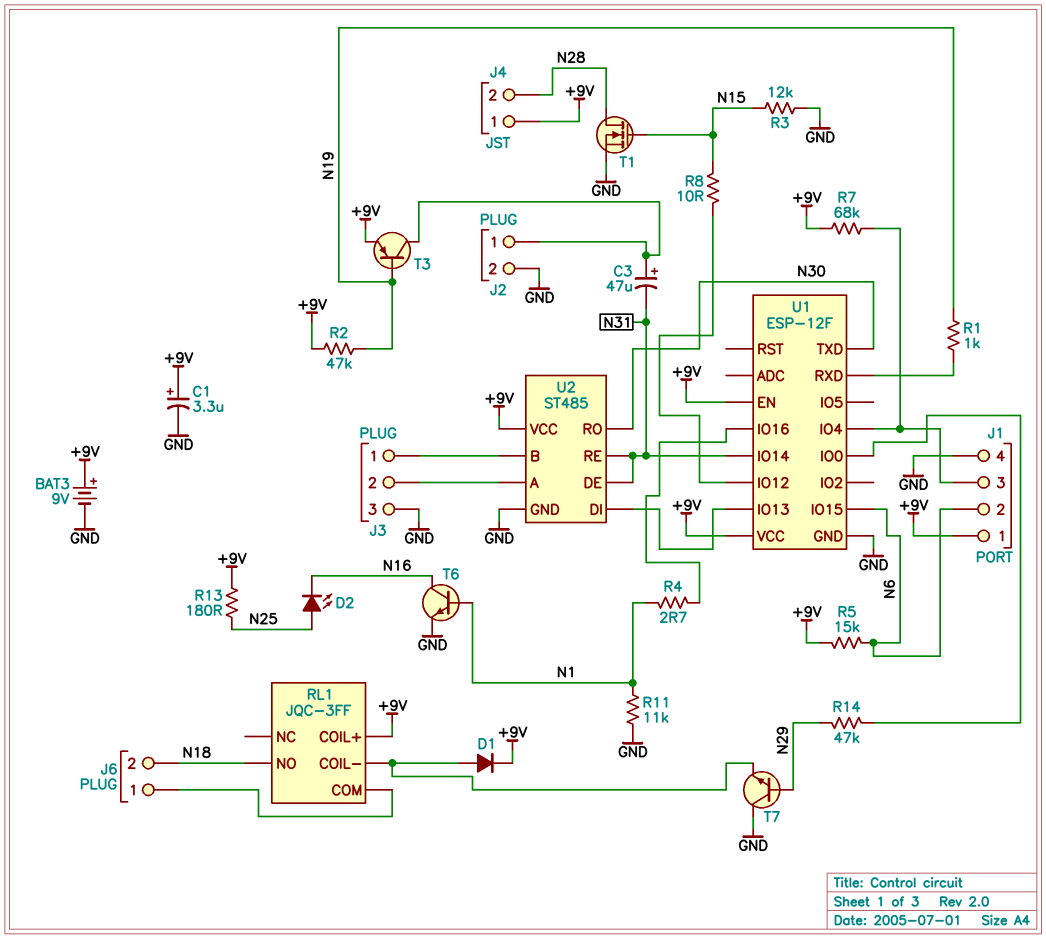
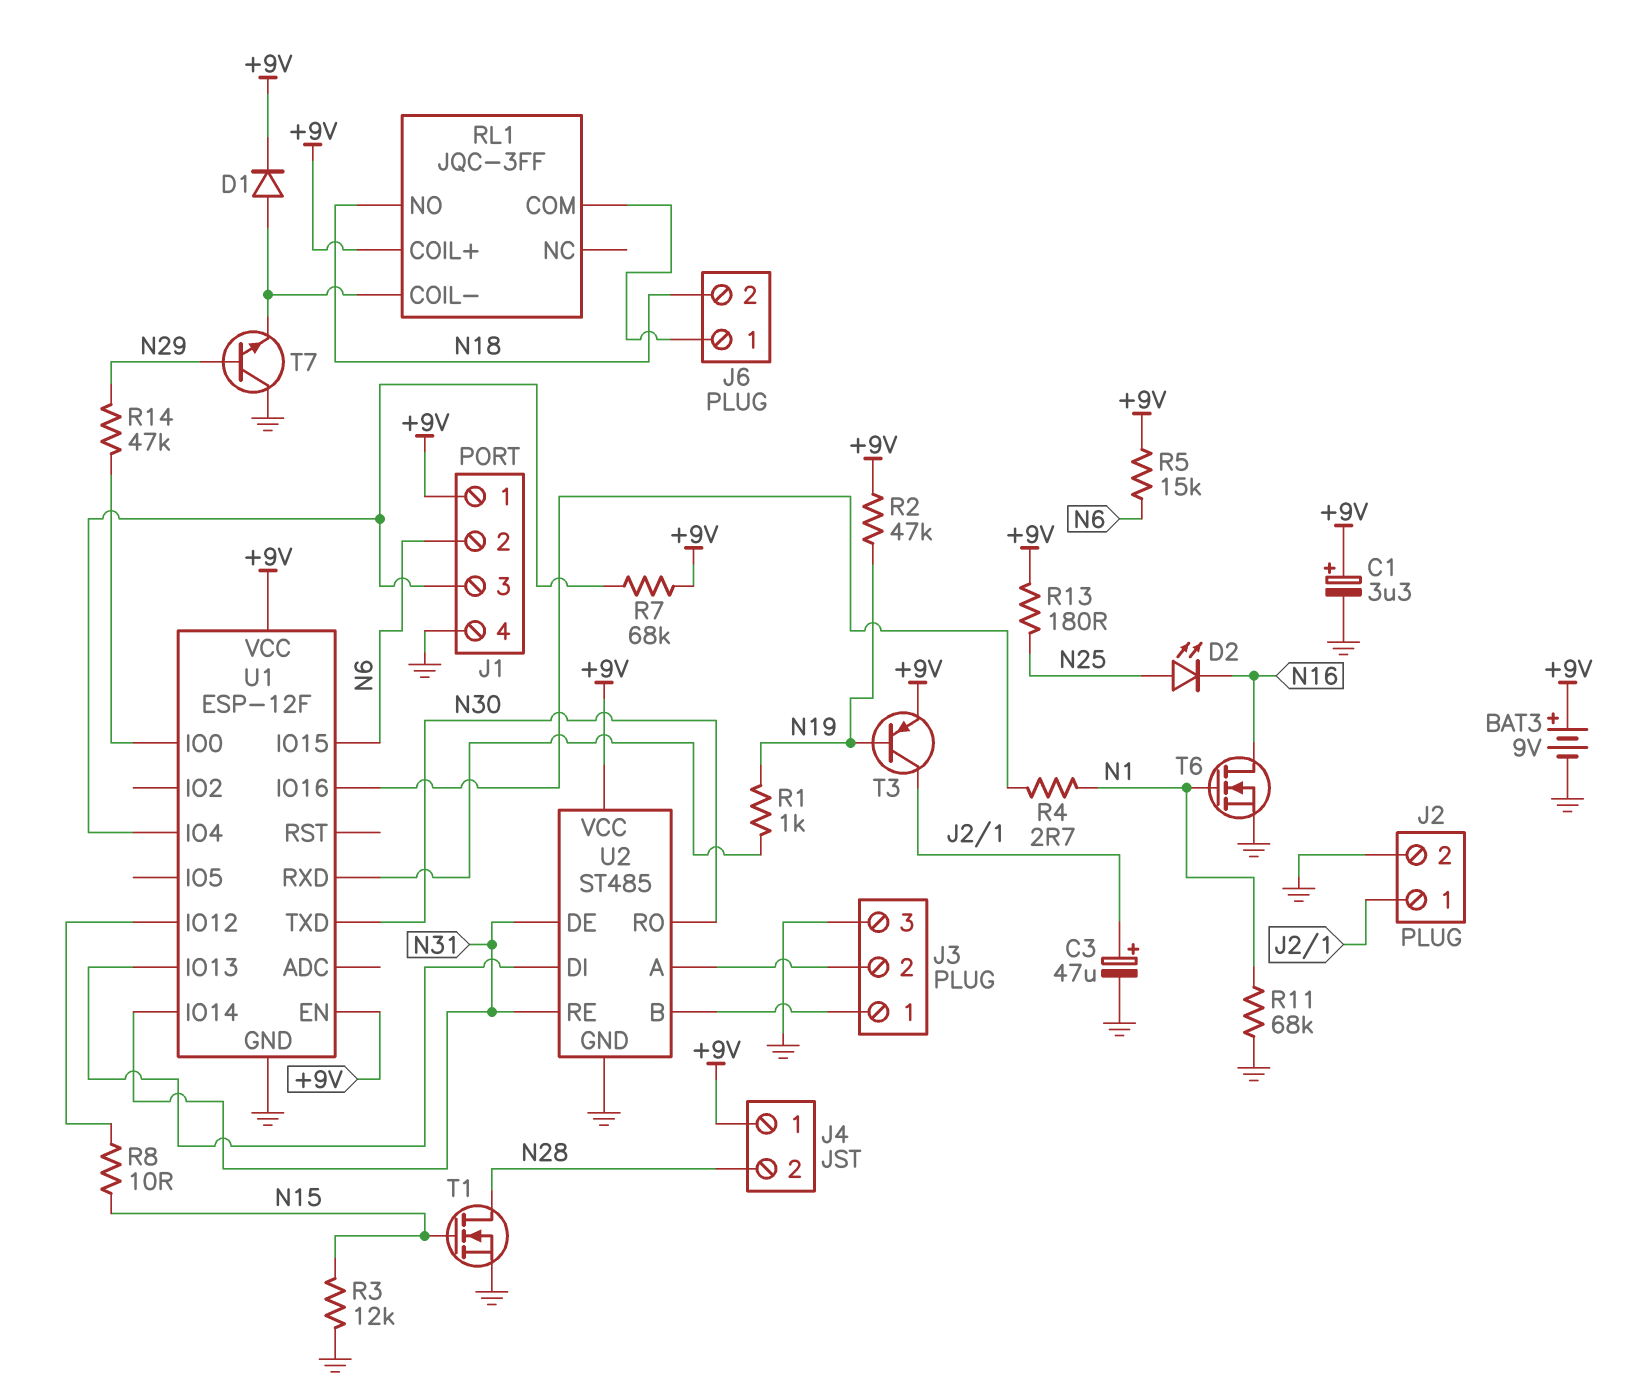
C3: 47uF (plus J2/1, minus N31) -> 47uF (plus J2/1, minus GND)
R11: 11k (GND, N1) -> 68k (GND, N1)
T6: NPN (B N1, C N16, E GND) -> NMOS (G N1, D N16, S GND)

